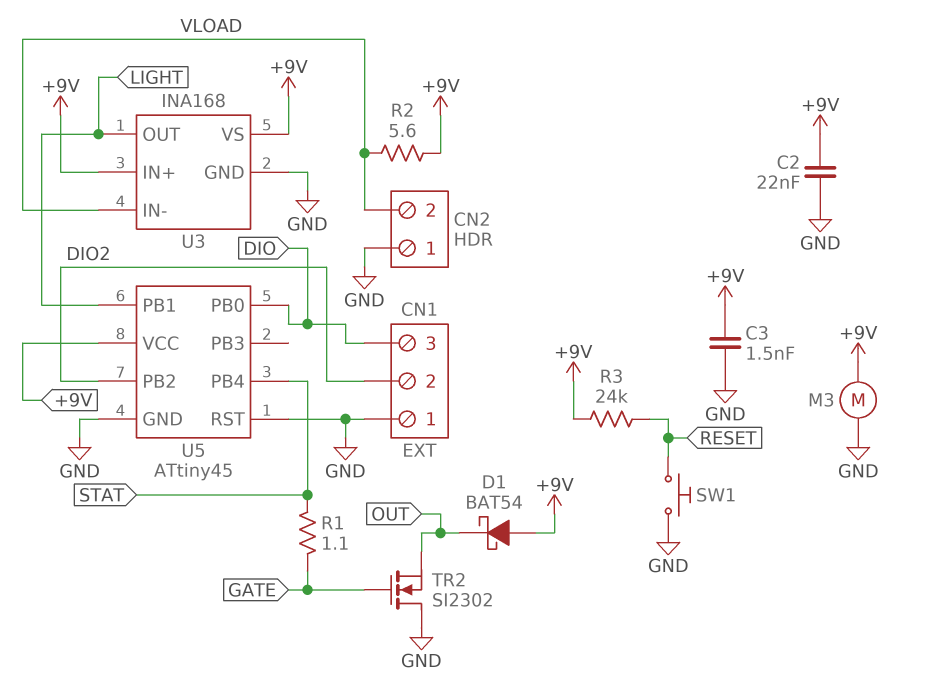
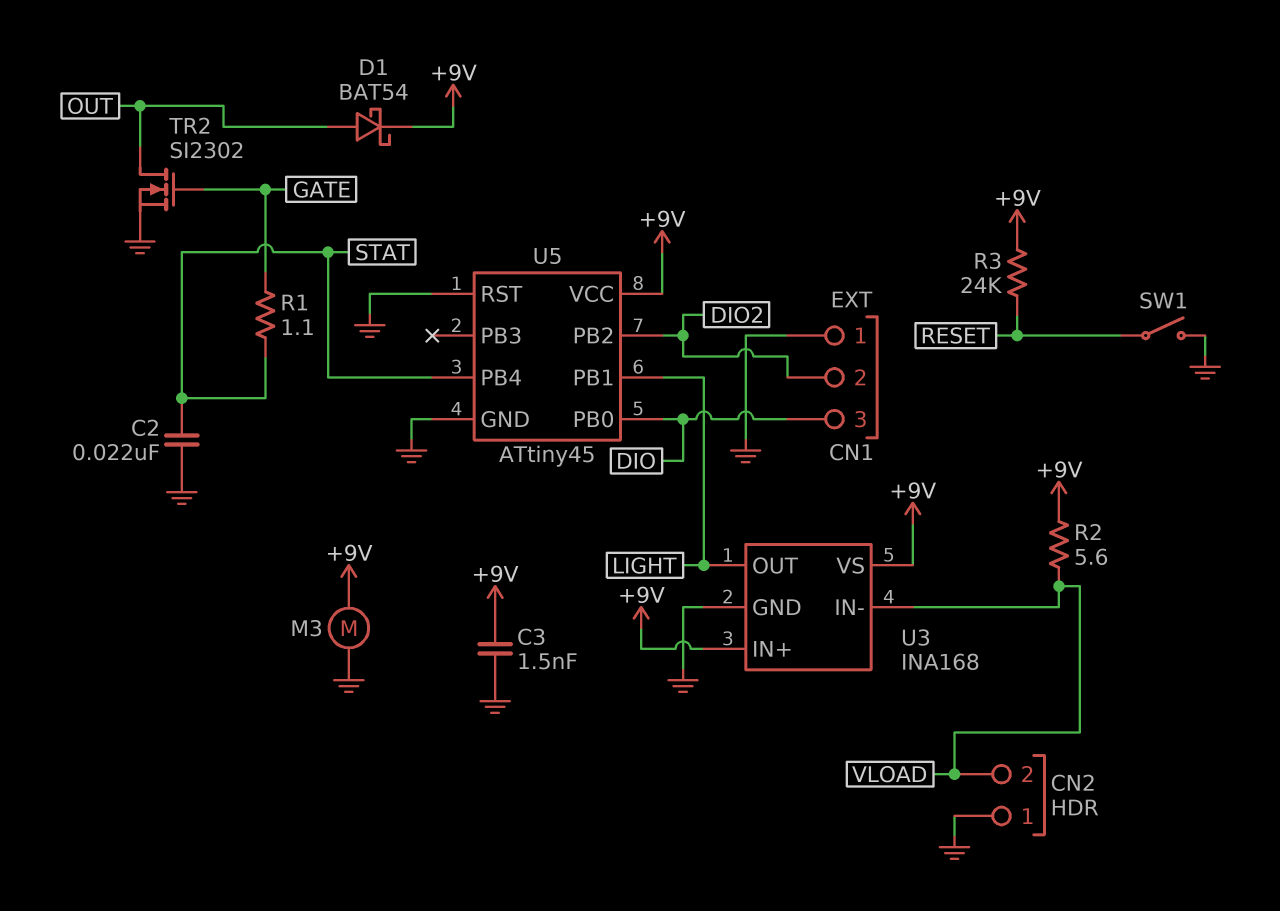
C2: 22nF (+9V, GND) -> 22nF (GND, STAT)
D1: schottky BAT54 (A +9V, K OUT) -> schottky BAT54 (A OUT, K +9V)
SW1: button (GND, RESET) -> switch (GND, RESET)
TR2: NMOS SI2302 (G GATE, D GND, S OUT) -> NMOS SI2302 (G GATE, D OUT, S GND)

